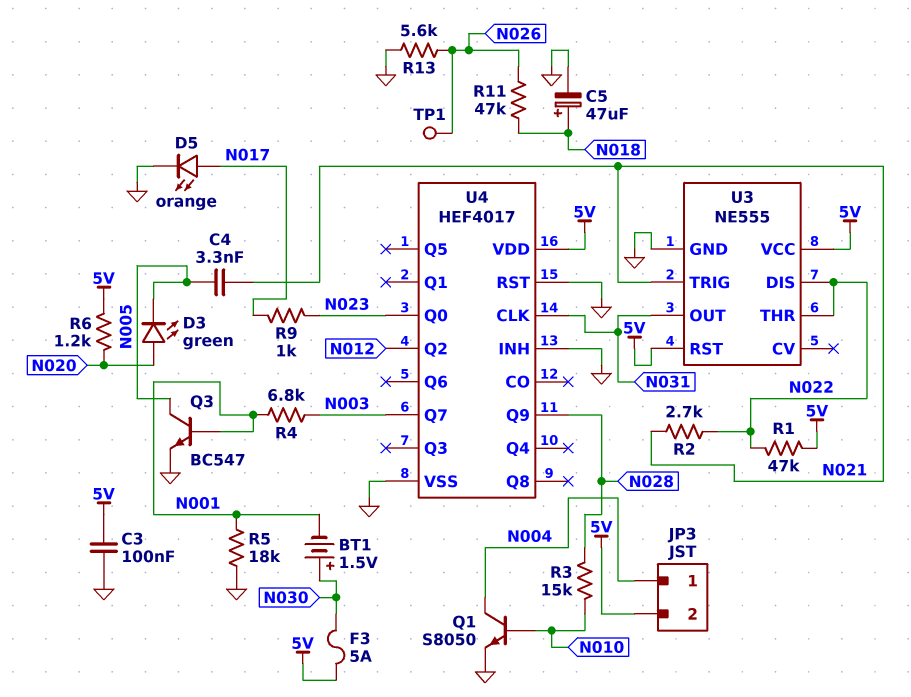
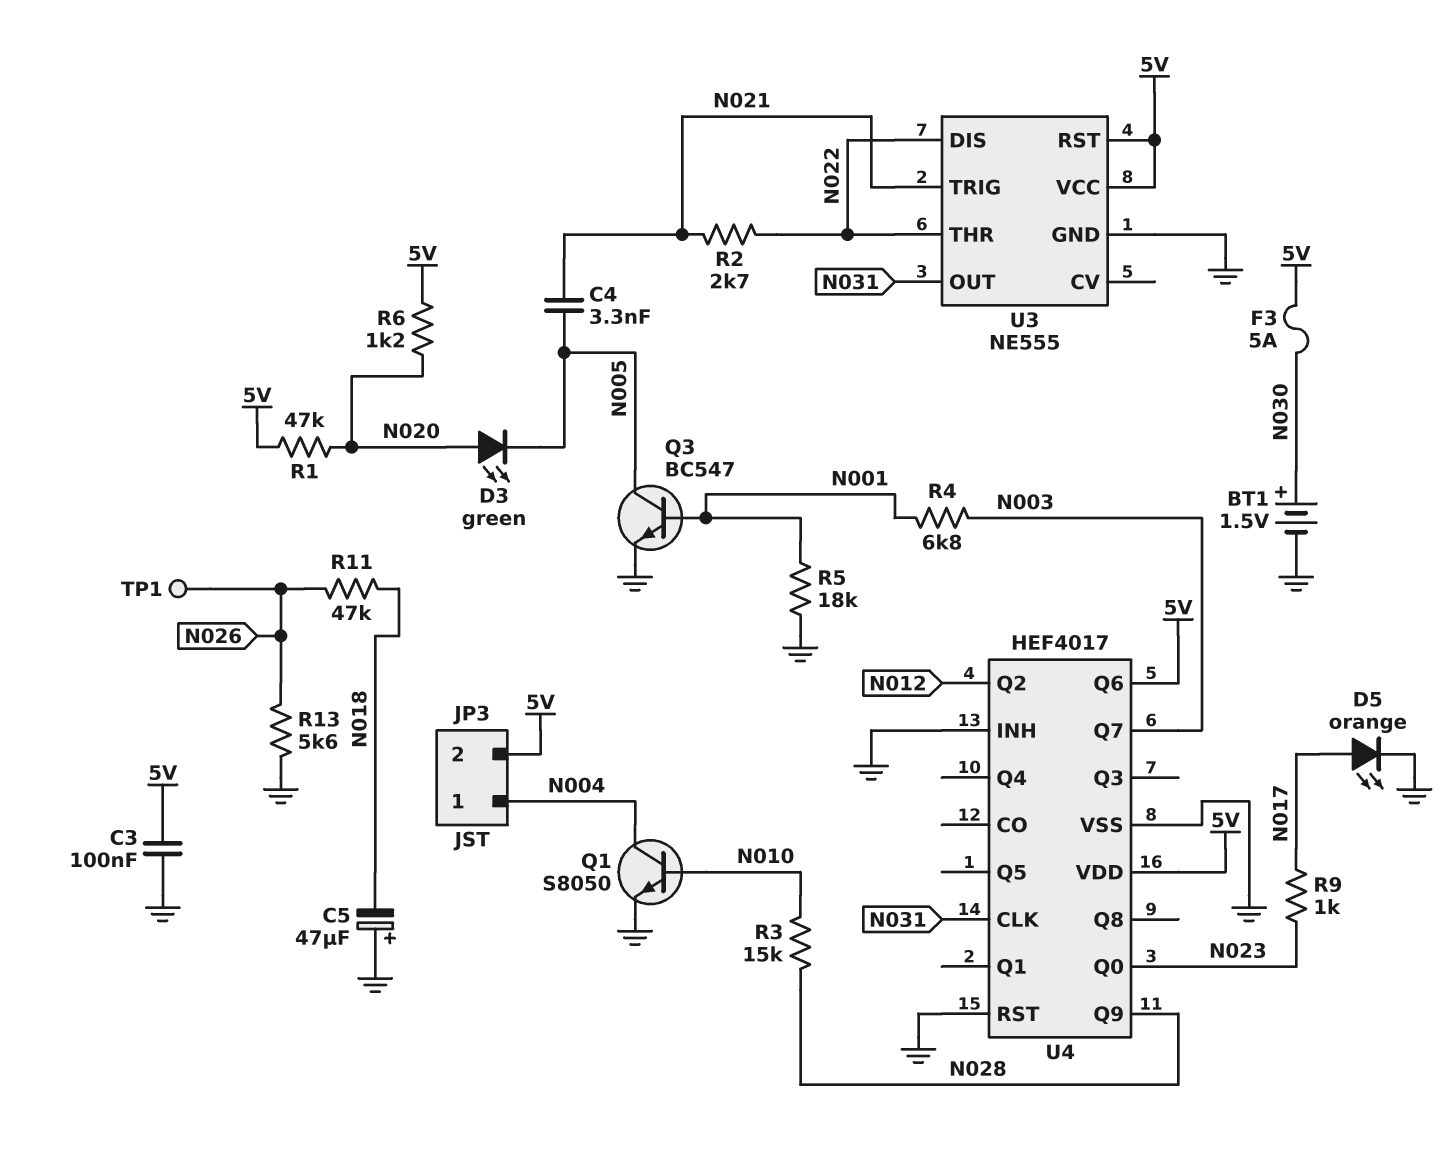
BT1: 1.5V (plus N030, minus N001) -> 1.5V (plus N030, minus GND)
C5: 47uF (plus N018, minus GND) -> 47uF (plus GND, minus N018)
R1: 47k (5V, N022) -> 47k (5V, N020)
U4 pin Q6: none -> 5V

